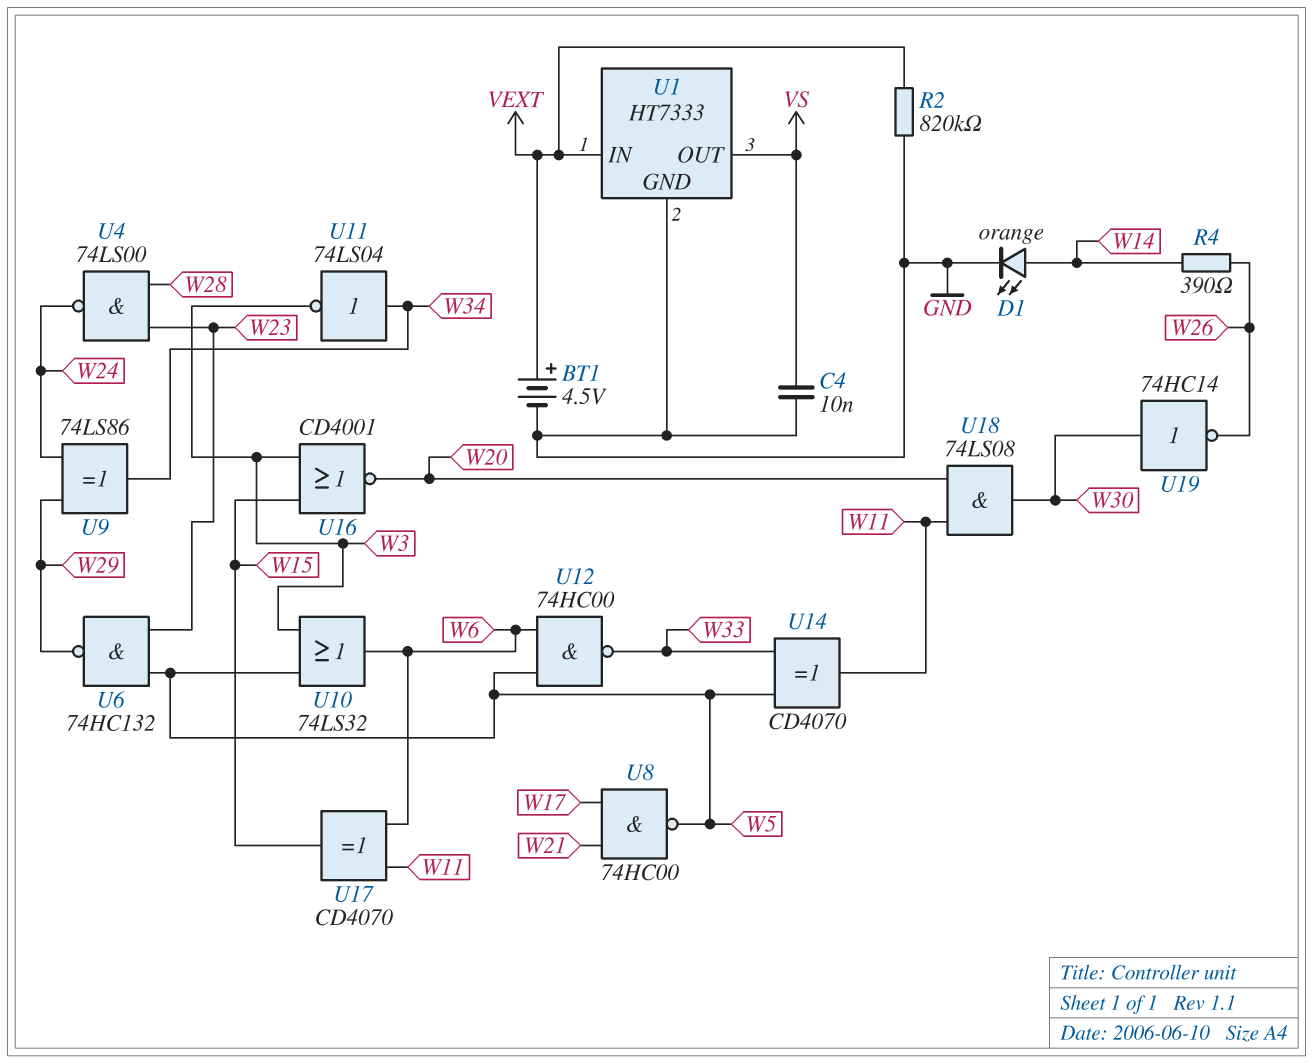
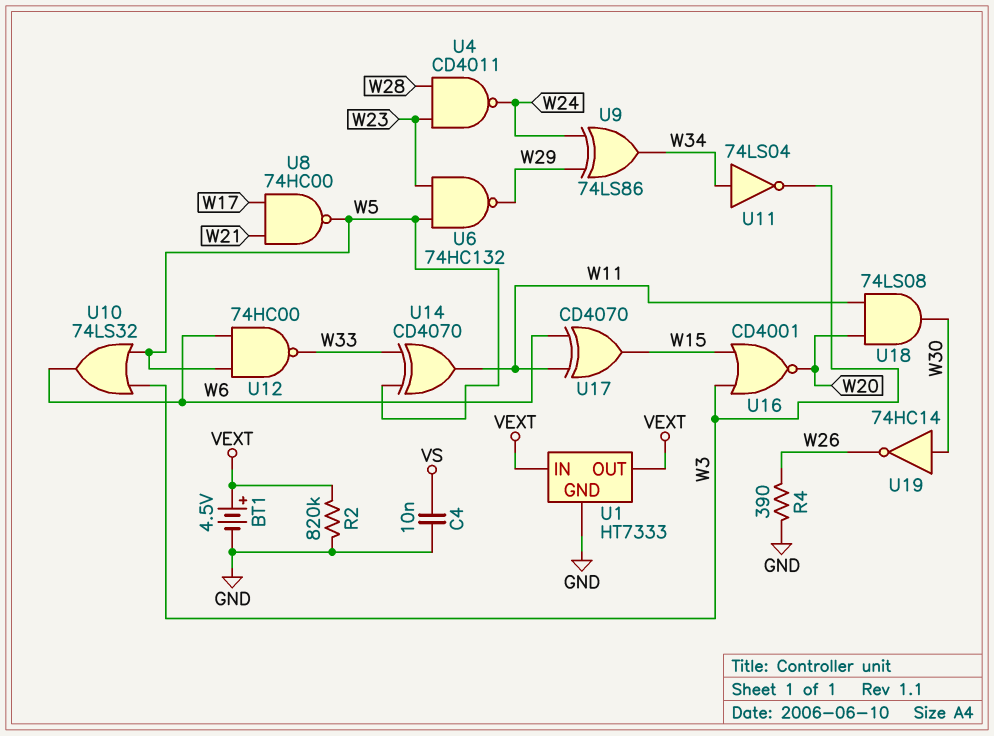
D1: LED orange (A W14, K GND) -> none
R4: 390 (W14, W26) -> 390 (GND, W26)
U1 pin OUT: VS -> VEXT
U4: NAND 74LS00 (in W23, in W28, out W24) -> NAND CD4011 (in W23, in W28, out W24)

